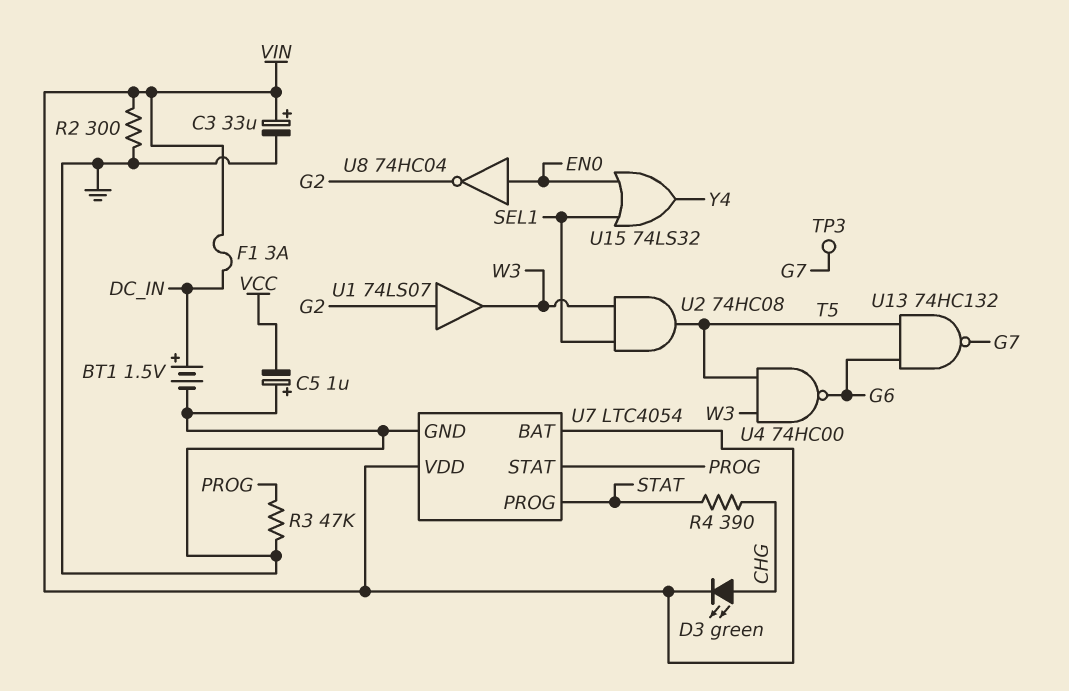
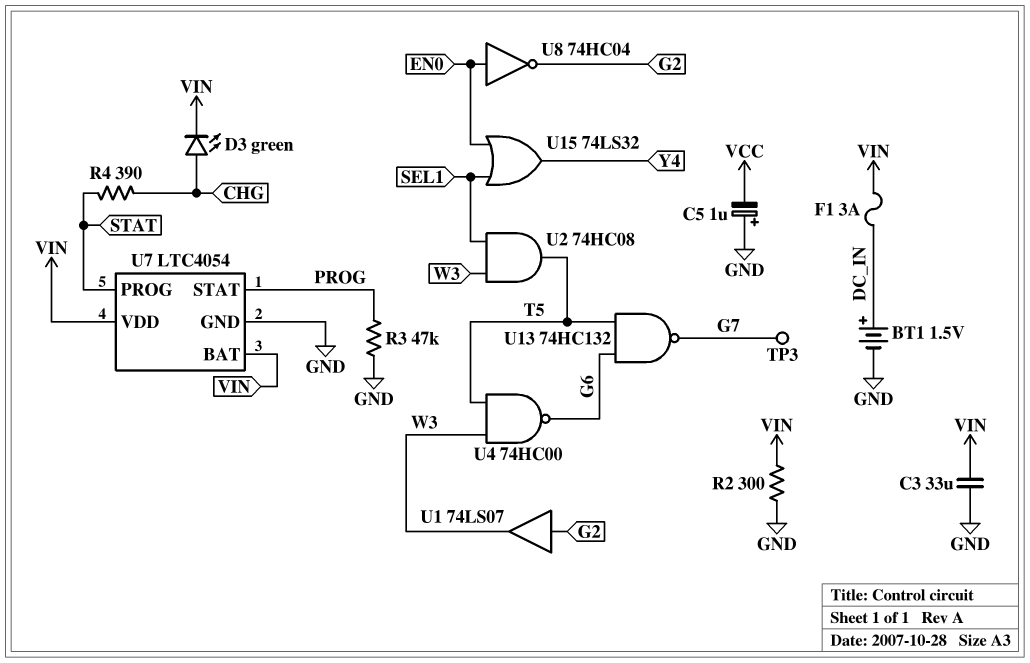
C3: 33uF (plus VIN, minus GND) -> 33uF (GND, VIN)

